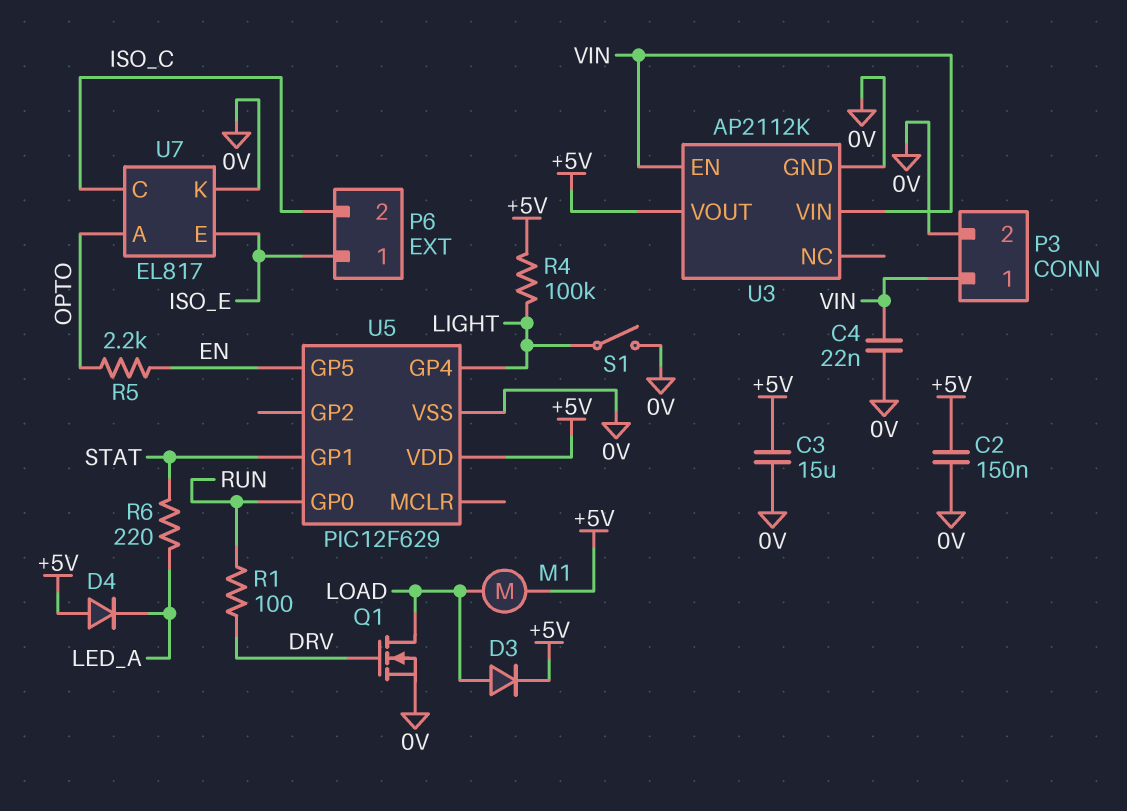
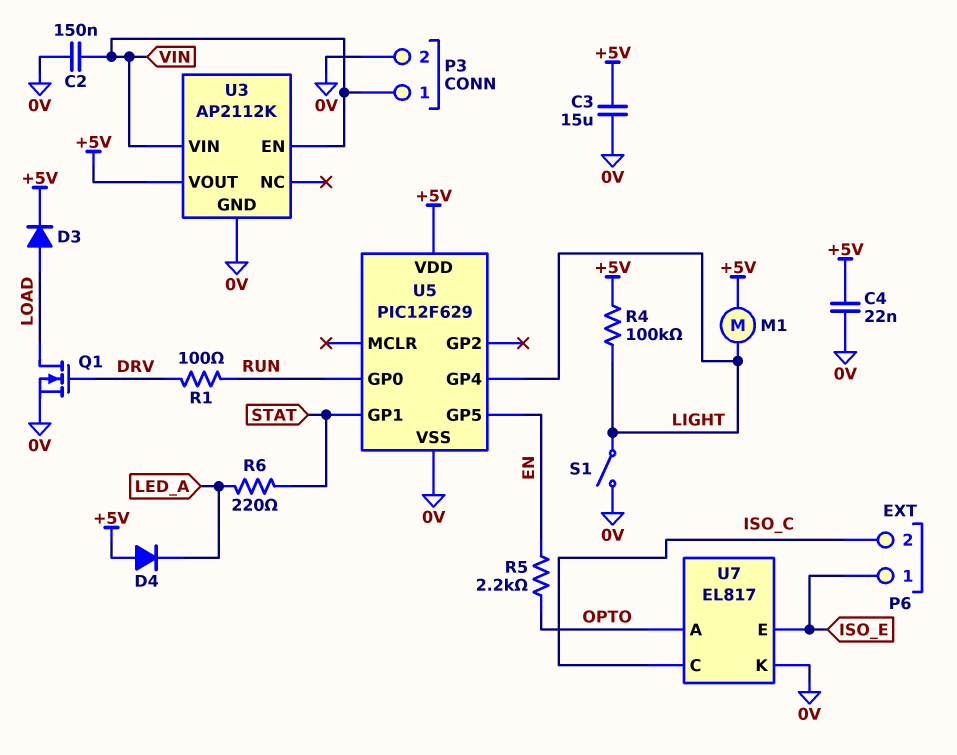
C2: 150nF (+5V, 0V) -> 150nF (0V, VIN)
C4: 22nF (0V, VIN) -> 22nF (+5V, 0V)
M1: motor (+5V, LOAD) -> motor (+5V, LIGHT)

